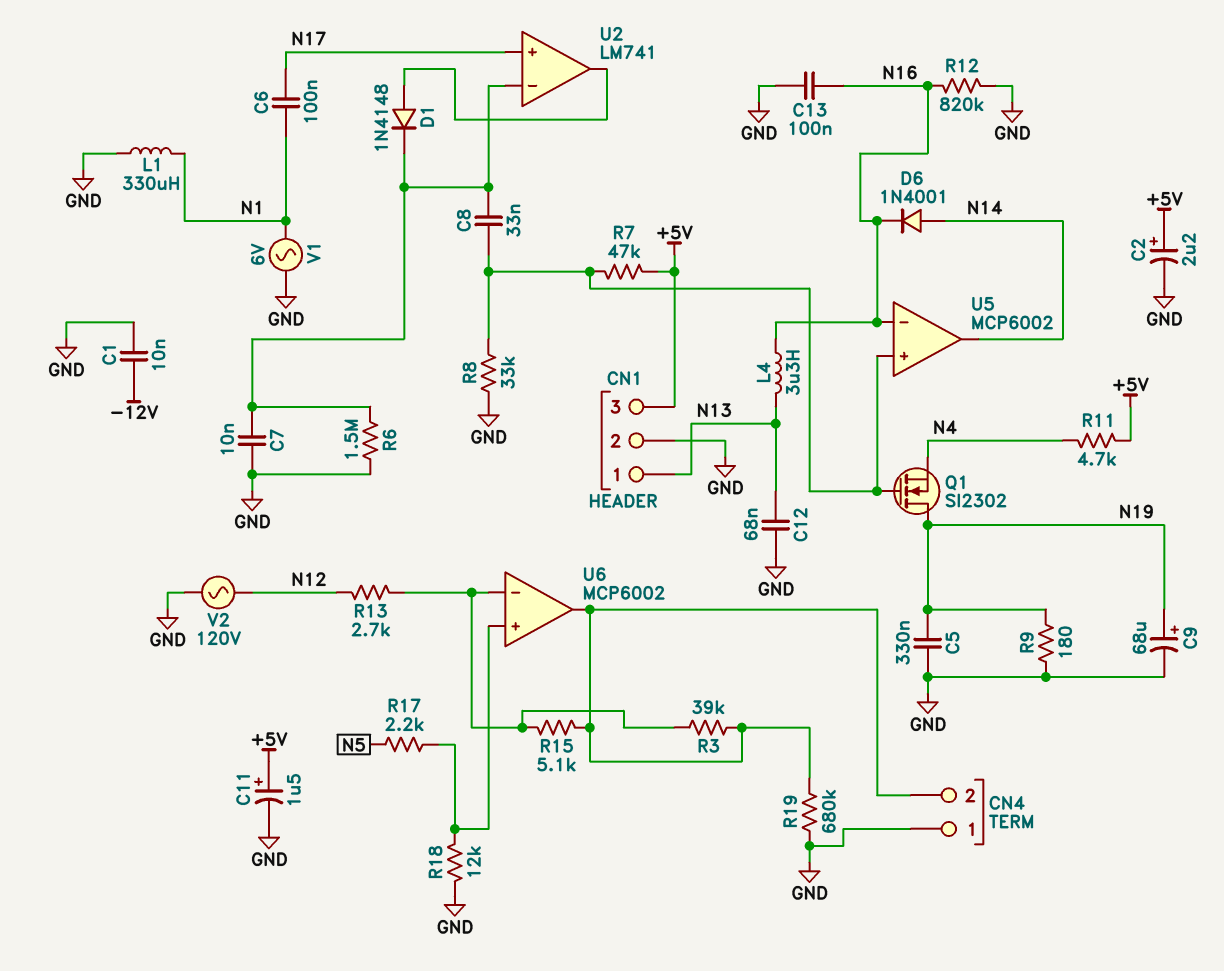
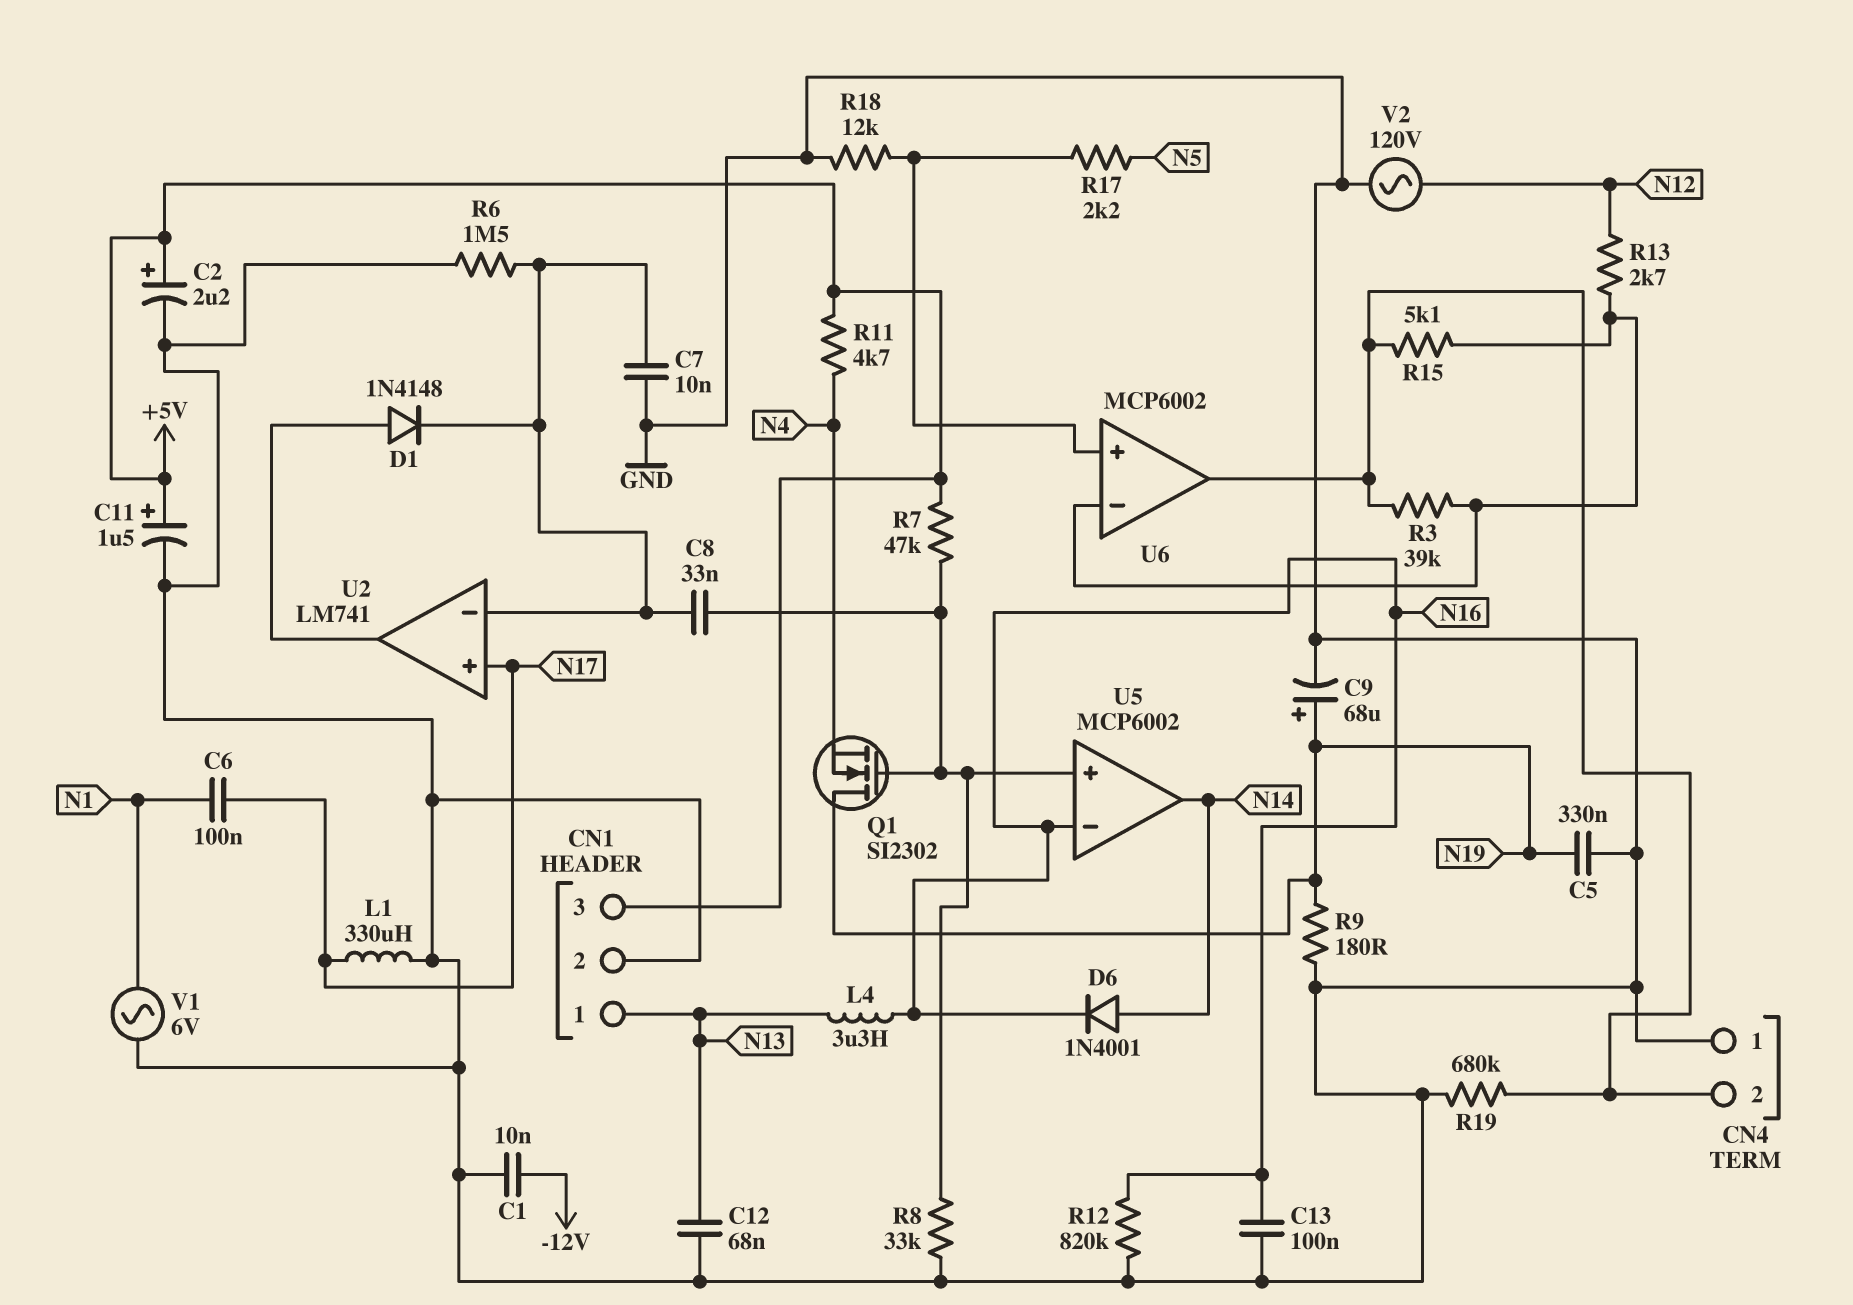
L1: 330uH (GND, N1) -> 330uH (GND, N17)

